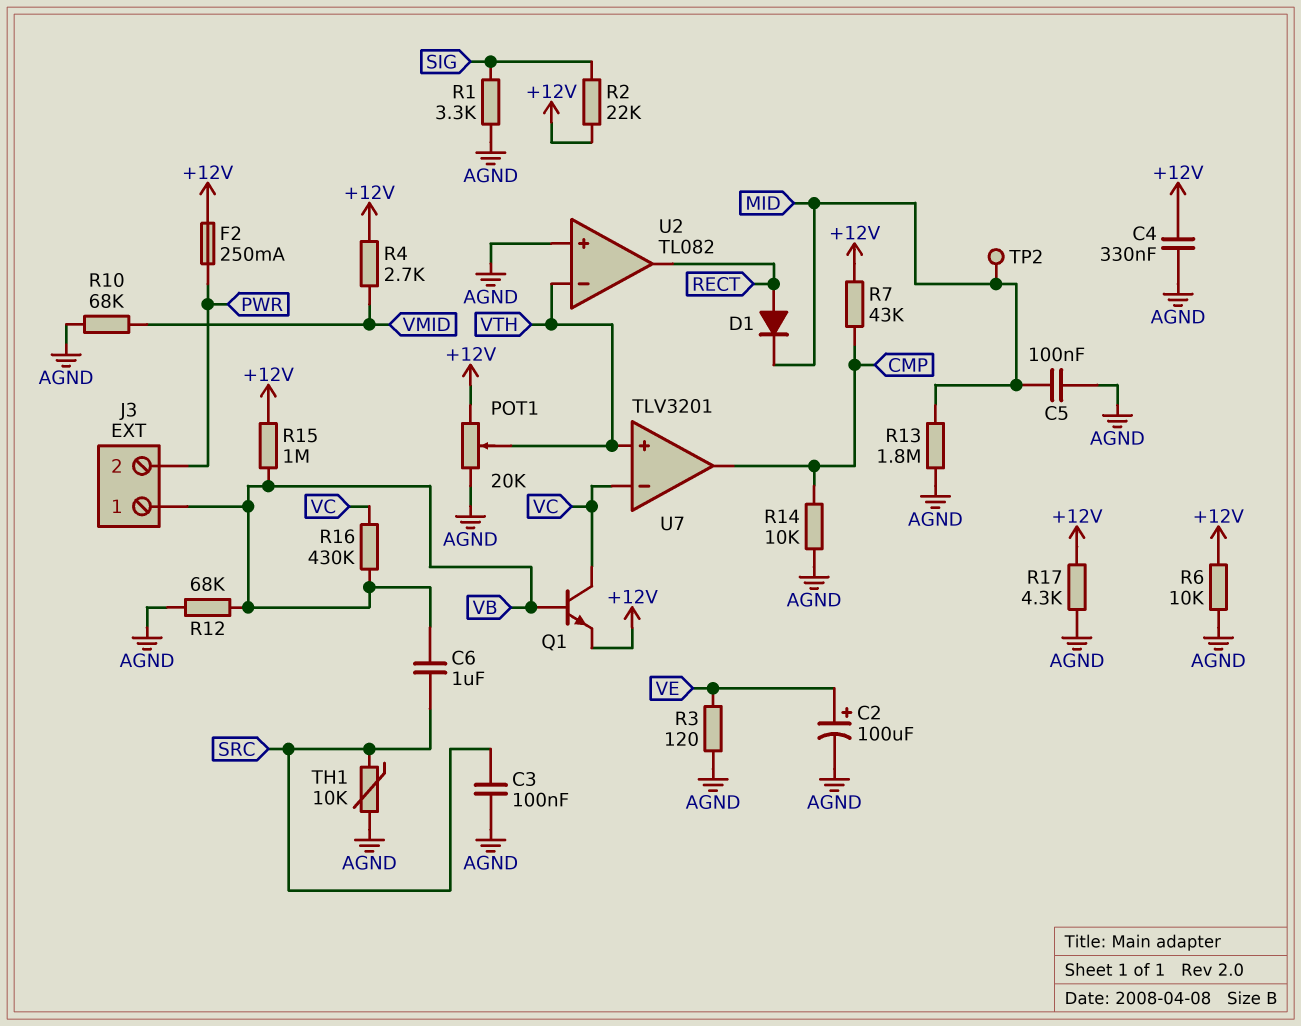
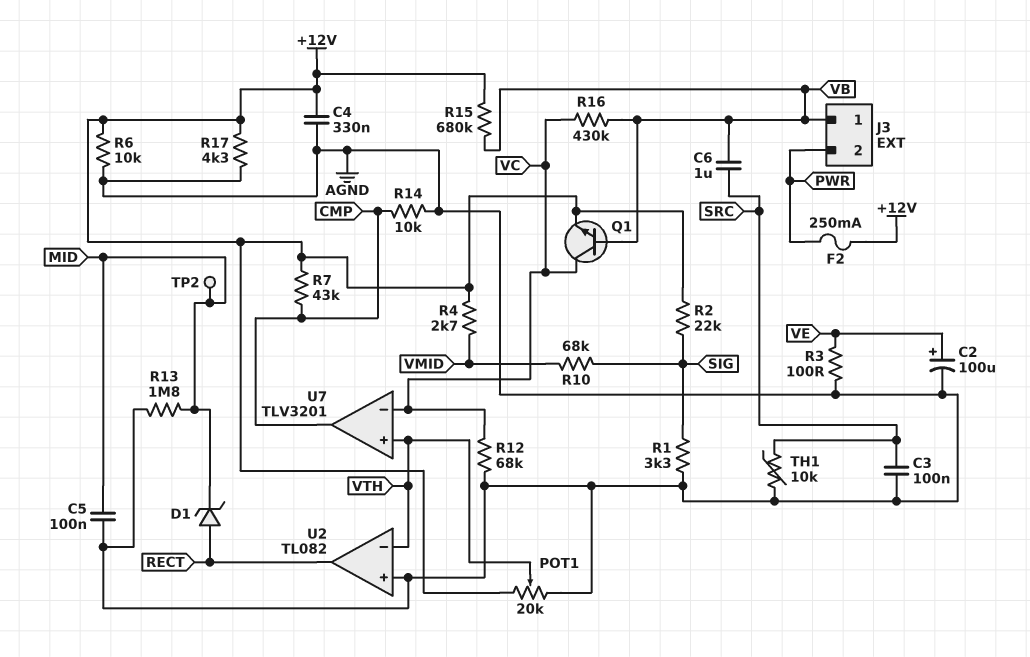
D1: diode (A RECT, K MID) -> zener (A RECT, K MID)
R3: 120 (AGND, VE) -> 100 (AGND, VE)
R10: 68k (AGND, VMID) -> 68k (SIG, VMID)
R12: 68k (AGND, VB) -> 68k (AGND, VC)
R15: 1M (+12V, VB) -> 680k (+12V, VB)

